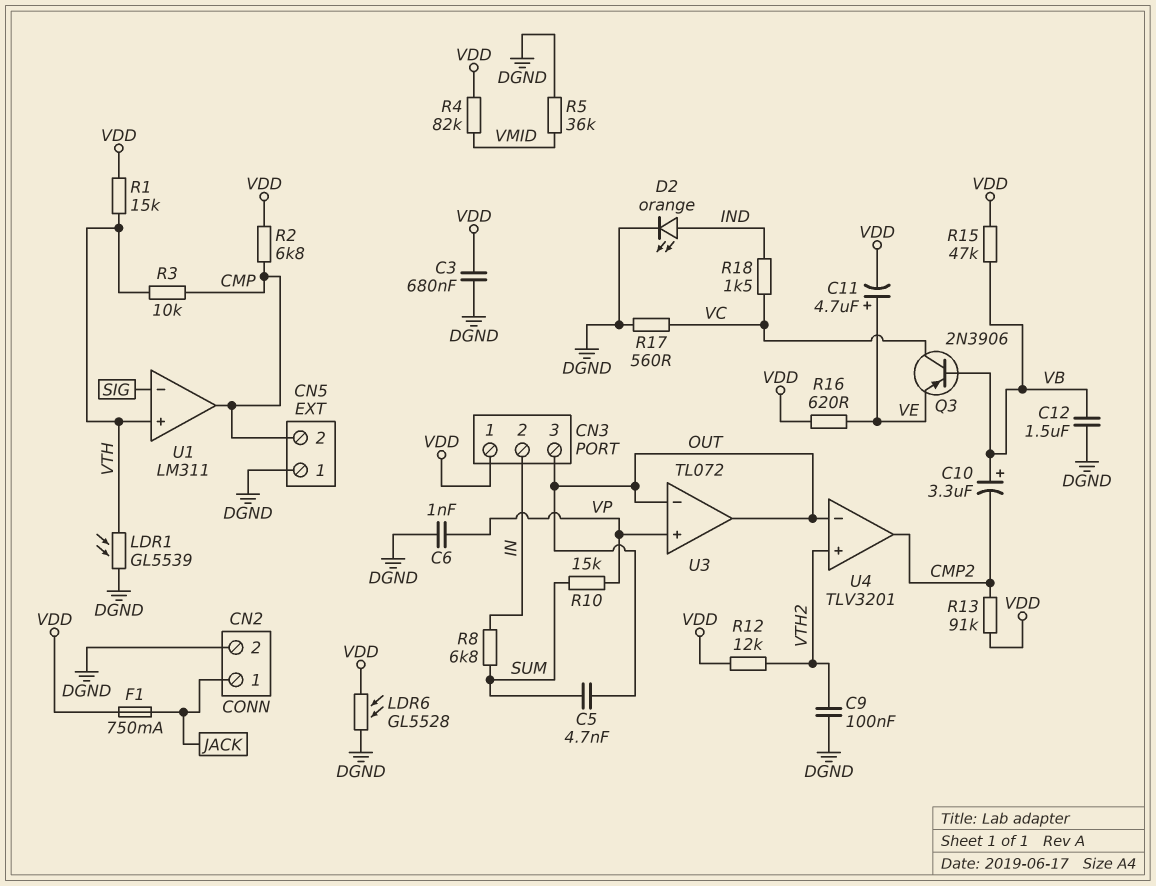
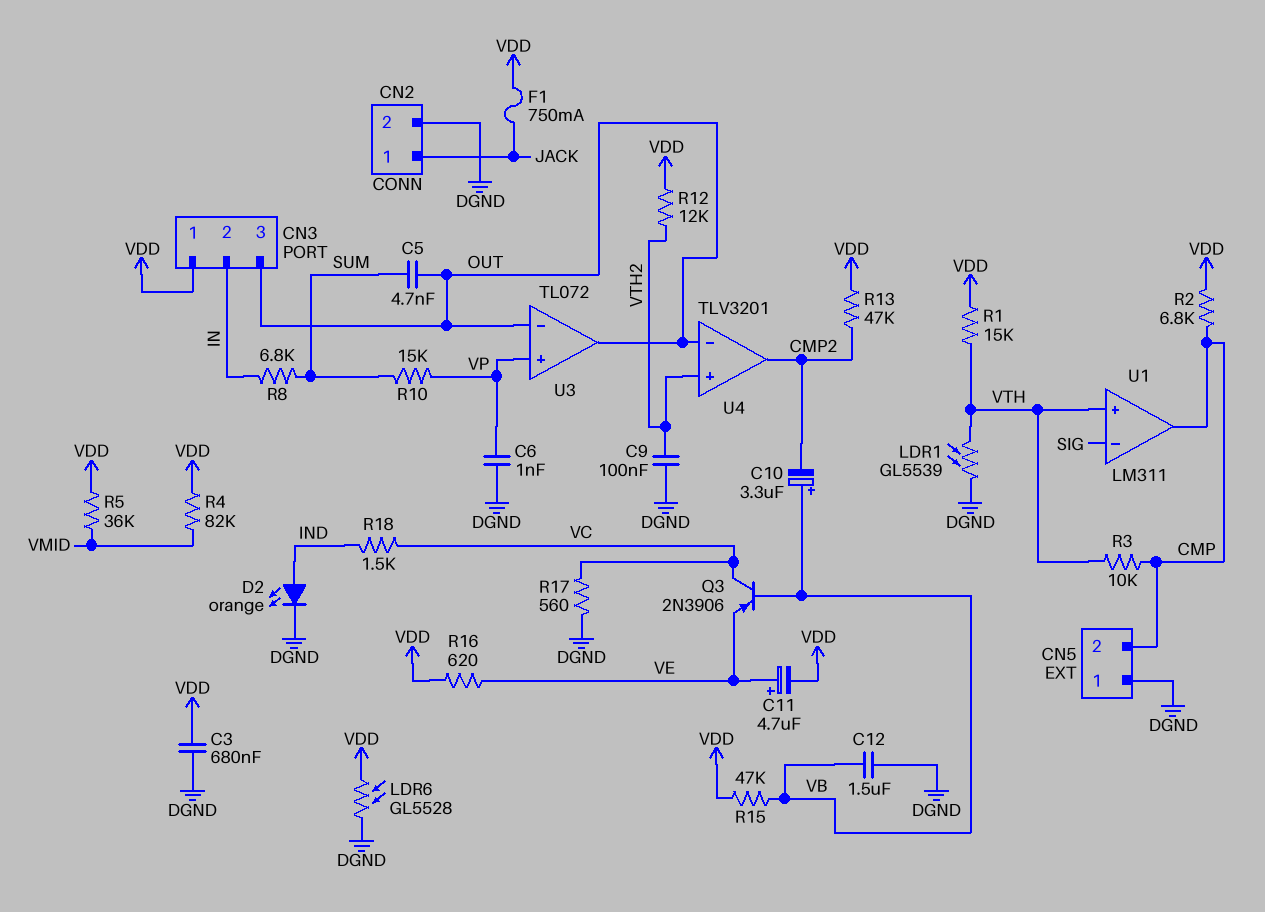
R5: 36k (DGND, VMID) -> 36k (VDD, VMID)
R13: 91k (CMP2, VDD) -> 47k (CMP2, VDD)

